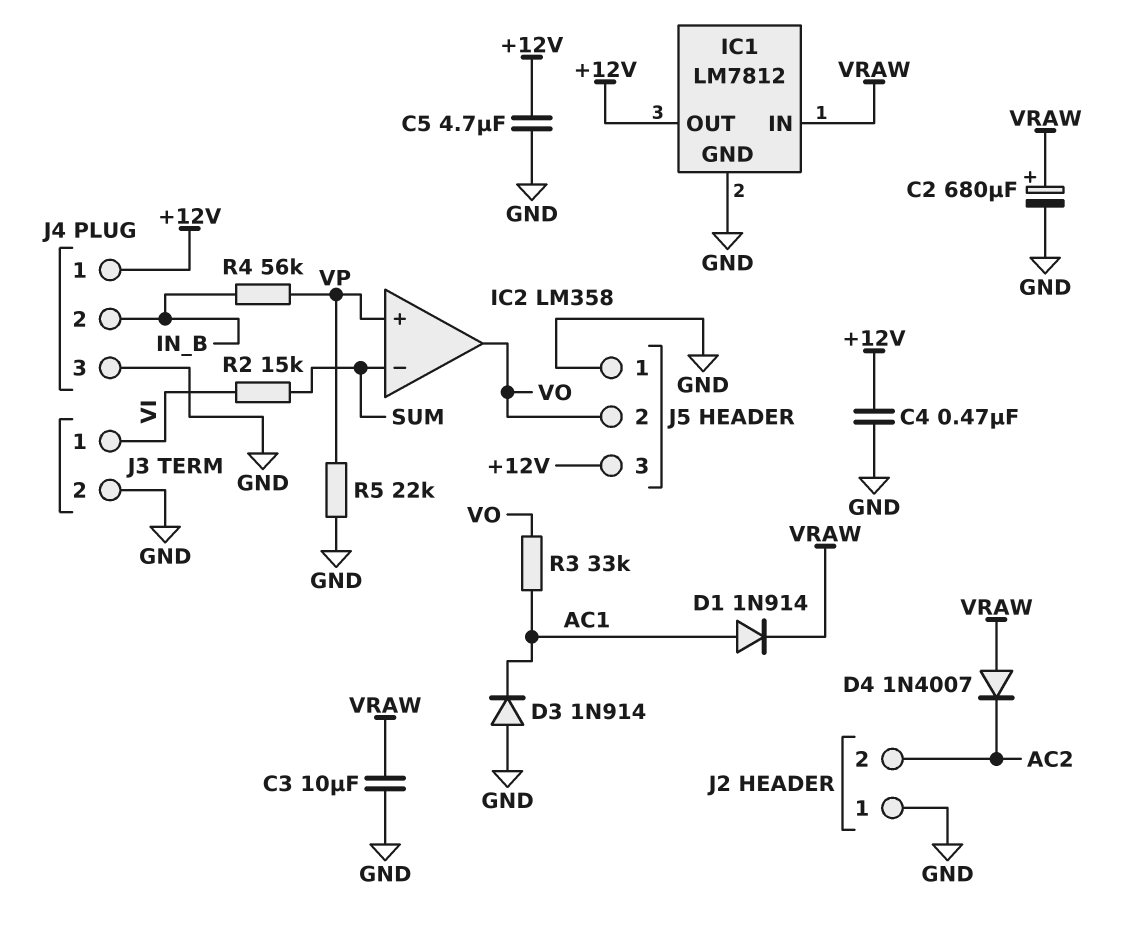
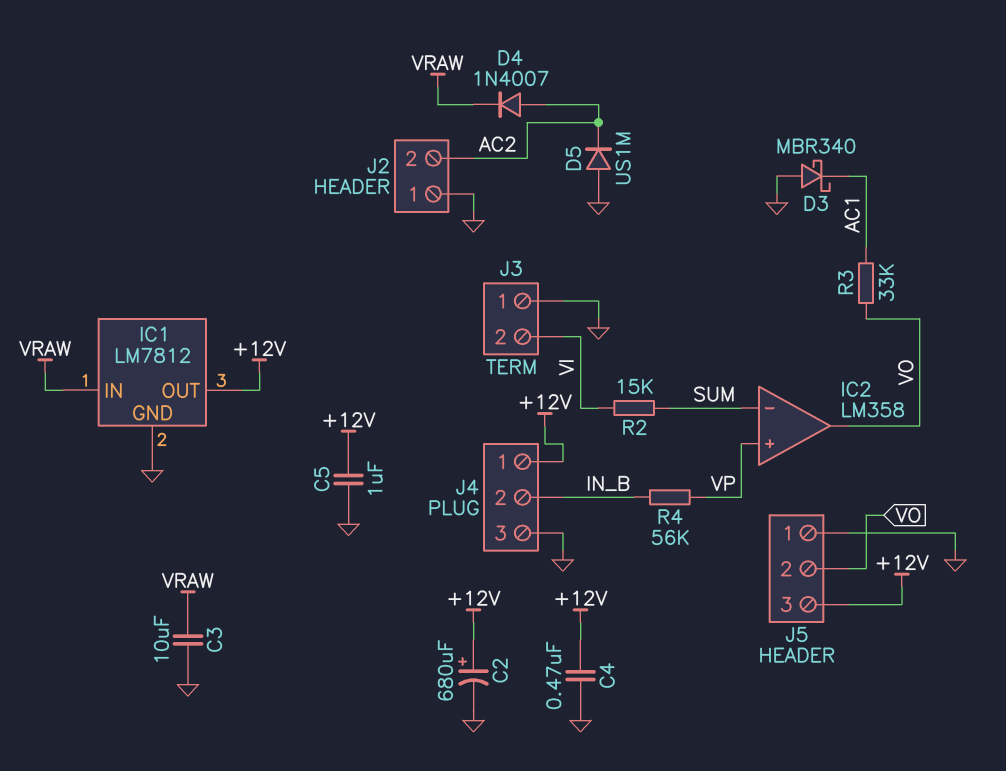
C2: 680uF (plus VRAW, minus GND) -> 680uF (plus +12V, minus GND)
C5: 4.7uF (+12V, GND) -> 1uF (+12V, GND)
D1: diode 1N914 (A AC1, K VRAW) -> none
D3: diode 1N914 (A GND, K AC1) -> schottky MBR340 (A GND, K AC1)
D4: diode 1N4007 (A VRAW, K AC2) -> diode 1N4007 (A AC2, K VRAW)
D5: none -> diode US1M (A GND, K AC2)
J3 pin 1: VI -> GND
J3 pin 2: GND -> VI
R5: 22k (GND, VP) -> none

